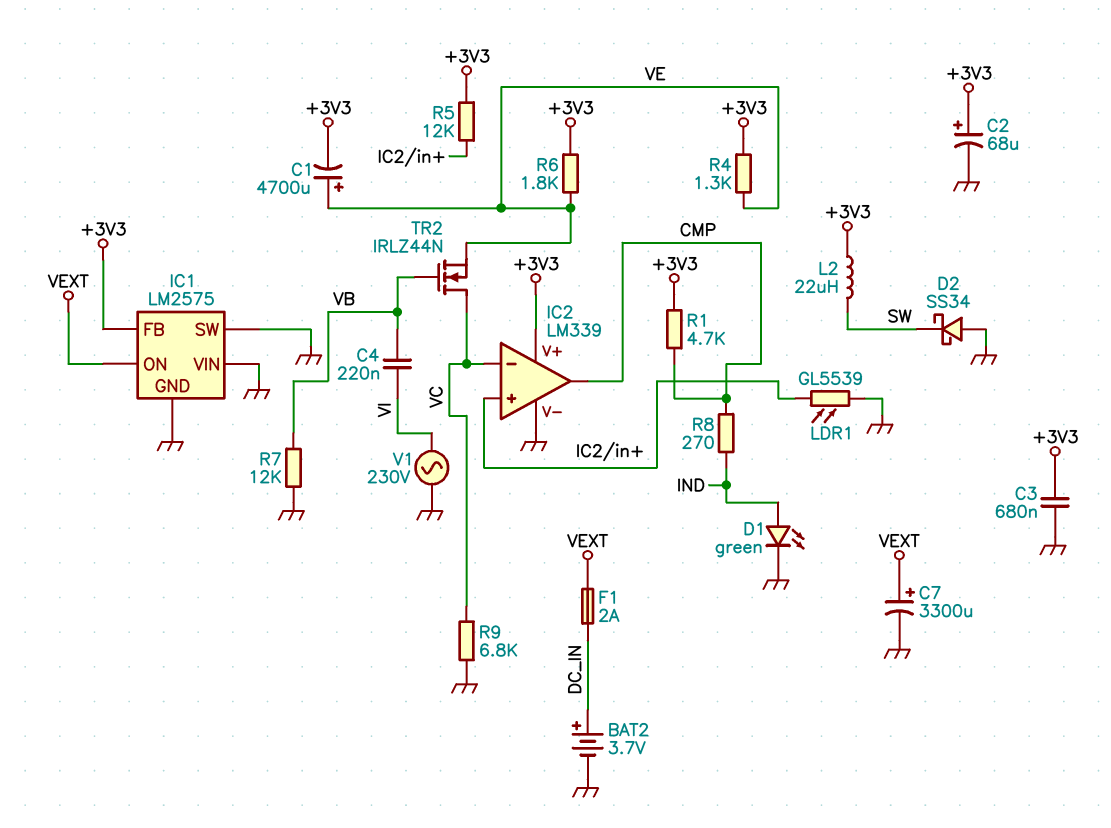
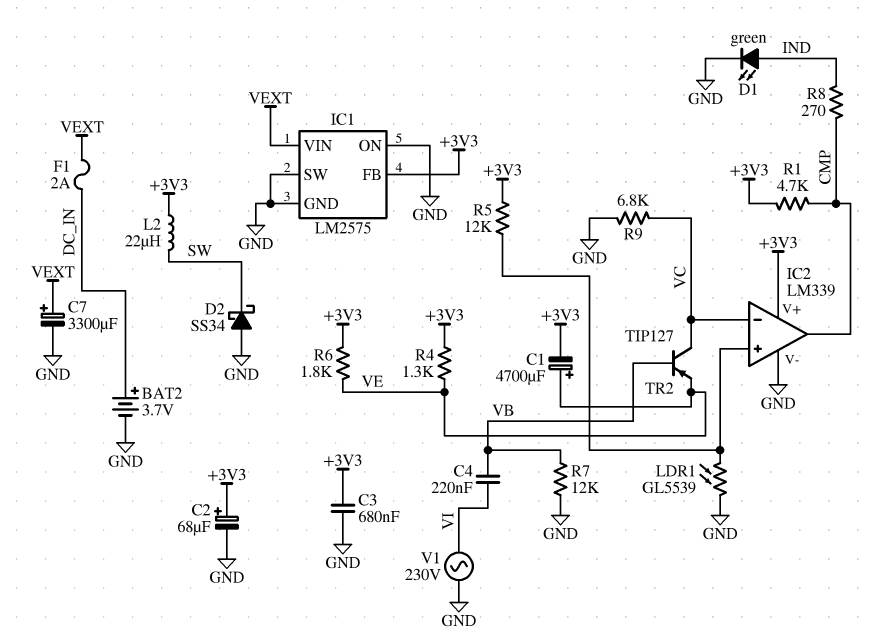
IC1 pin ON: VEXT -> GND
IC1 pin VIN: GND -> VEXT
TR2: NMOS IRLZ44N (G VB, D VC, S VE) -> PNP TIP127 (B VB, C VC, E VE)

